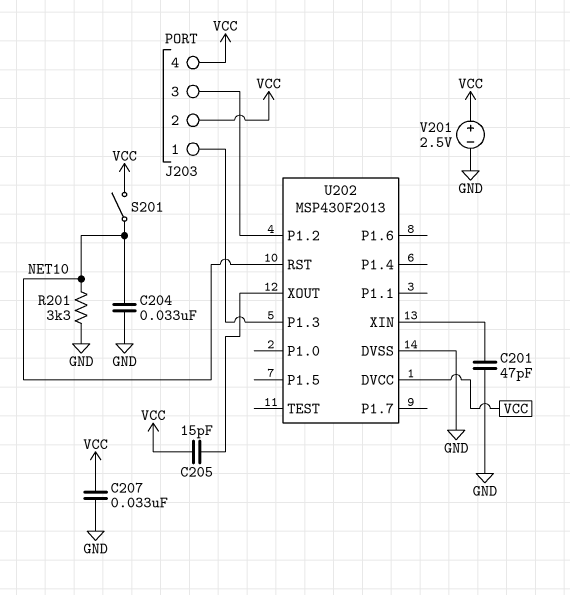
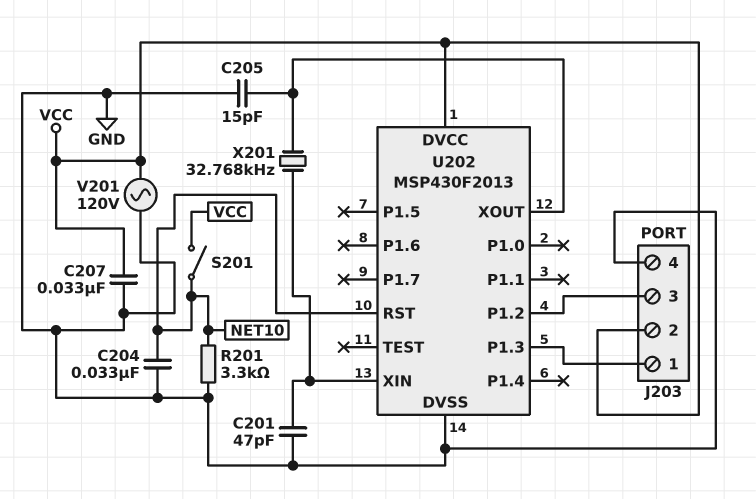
C205: 15pF (U202/XOUT, VCC) -> 15pF (GND, U202/XOUT)
J203 pin 4: VCC -> GND
V201: 2.5V (plus VCC, minus GND) -> AC 120V (GND, VCC)
X201: none -> 32.768kHz (U202/XIN, U202/XOUT)

